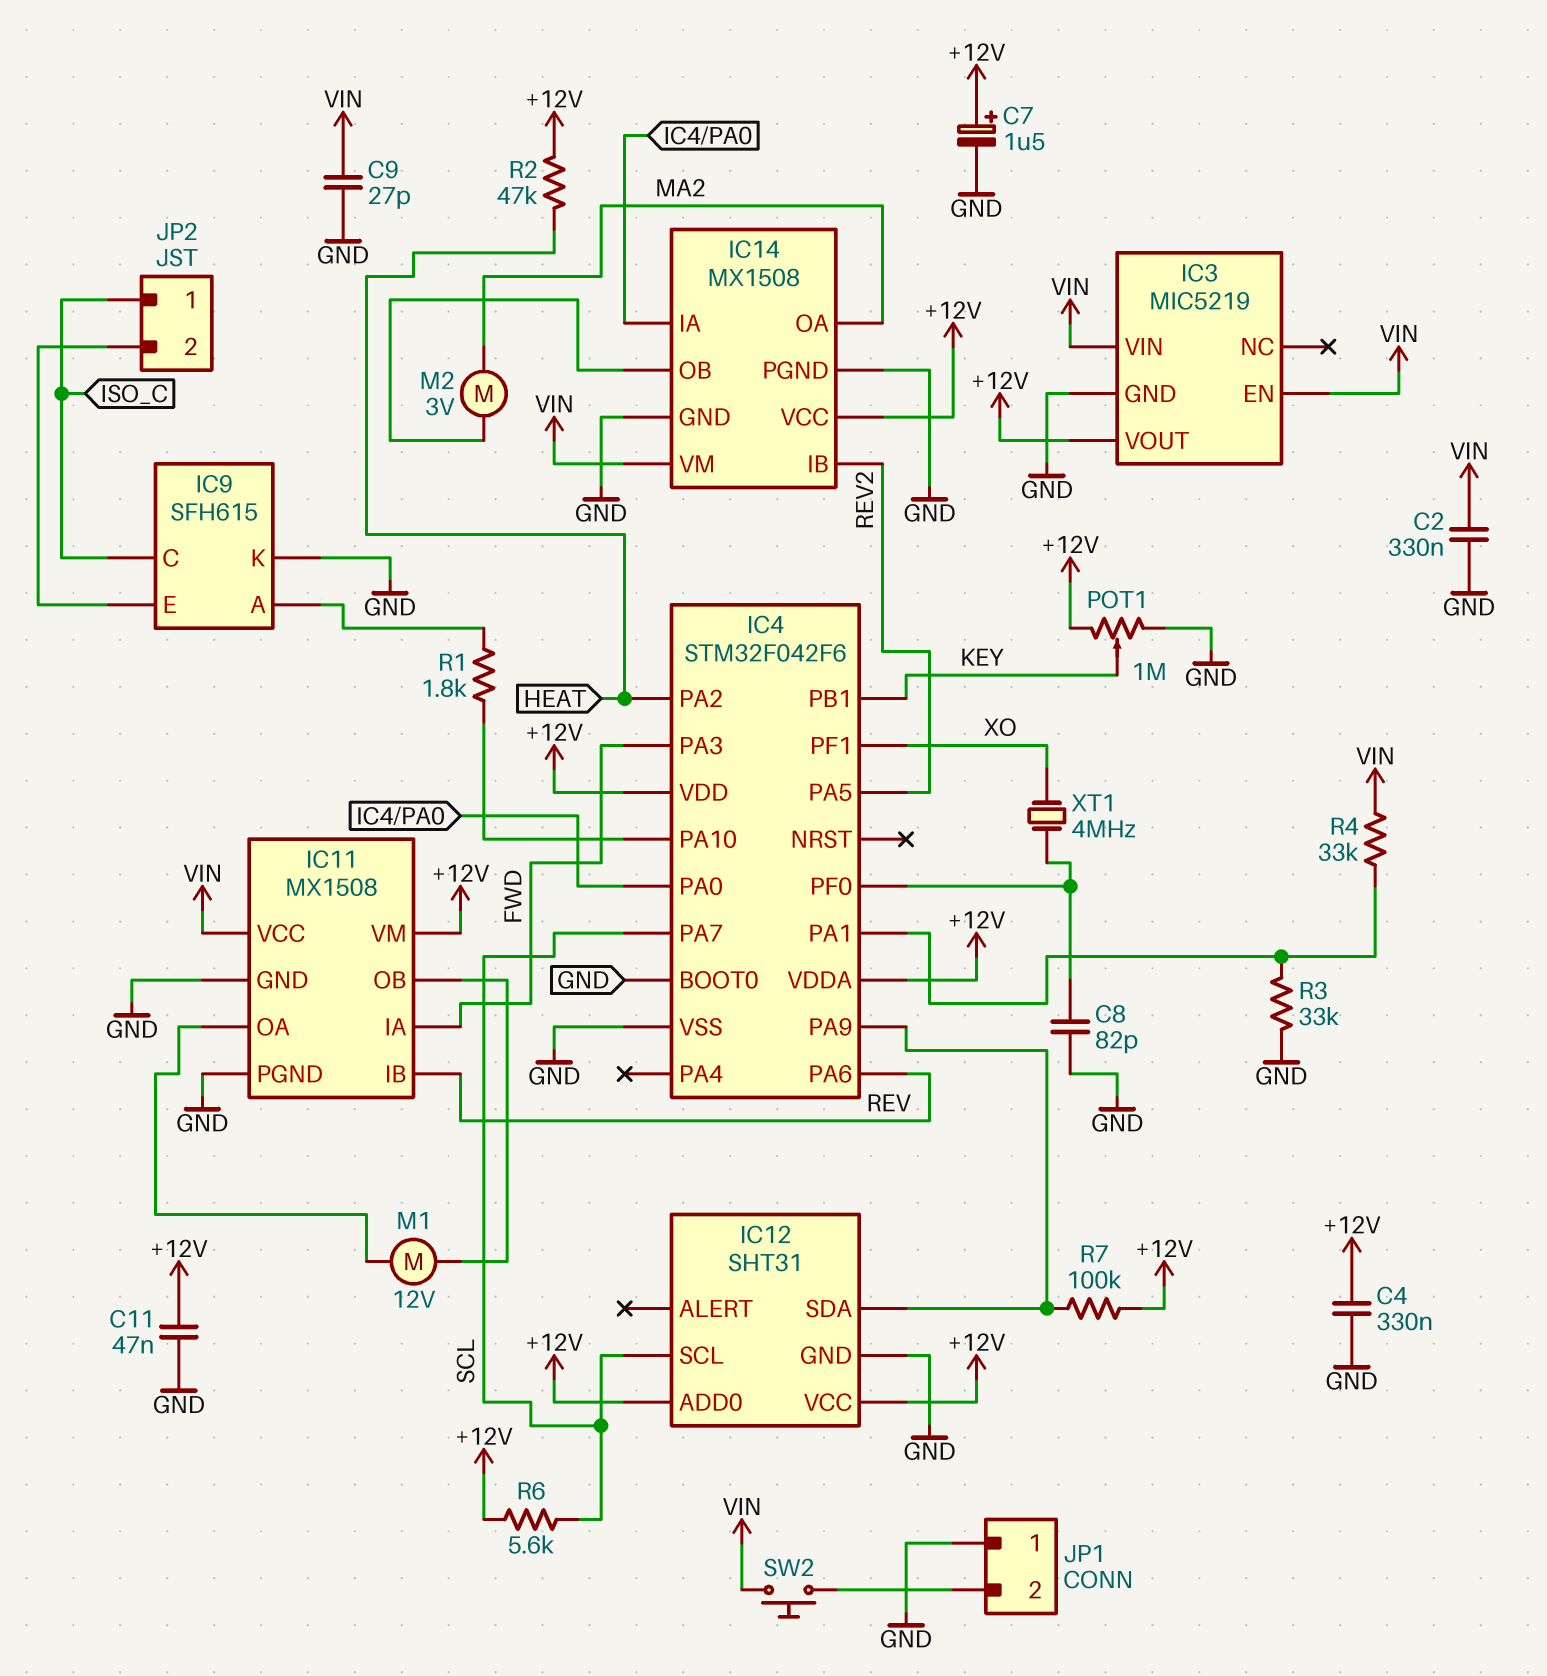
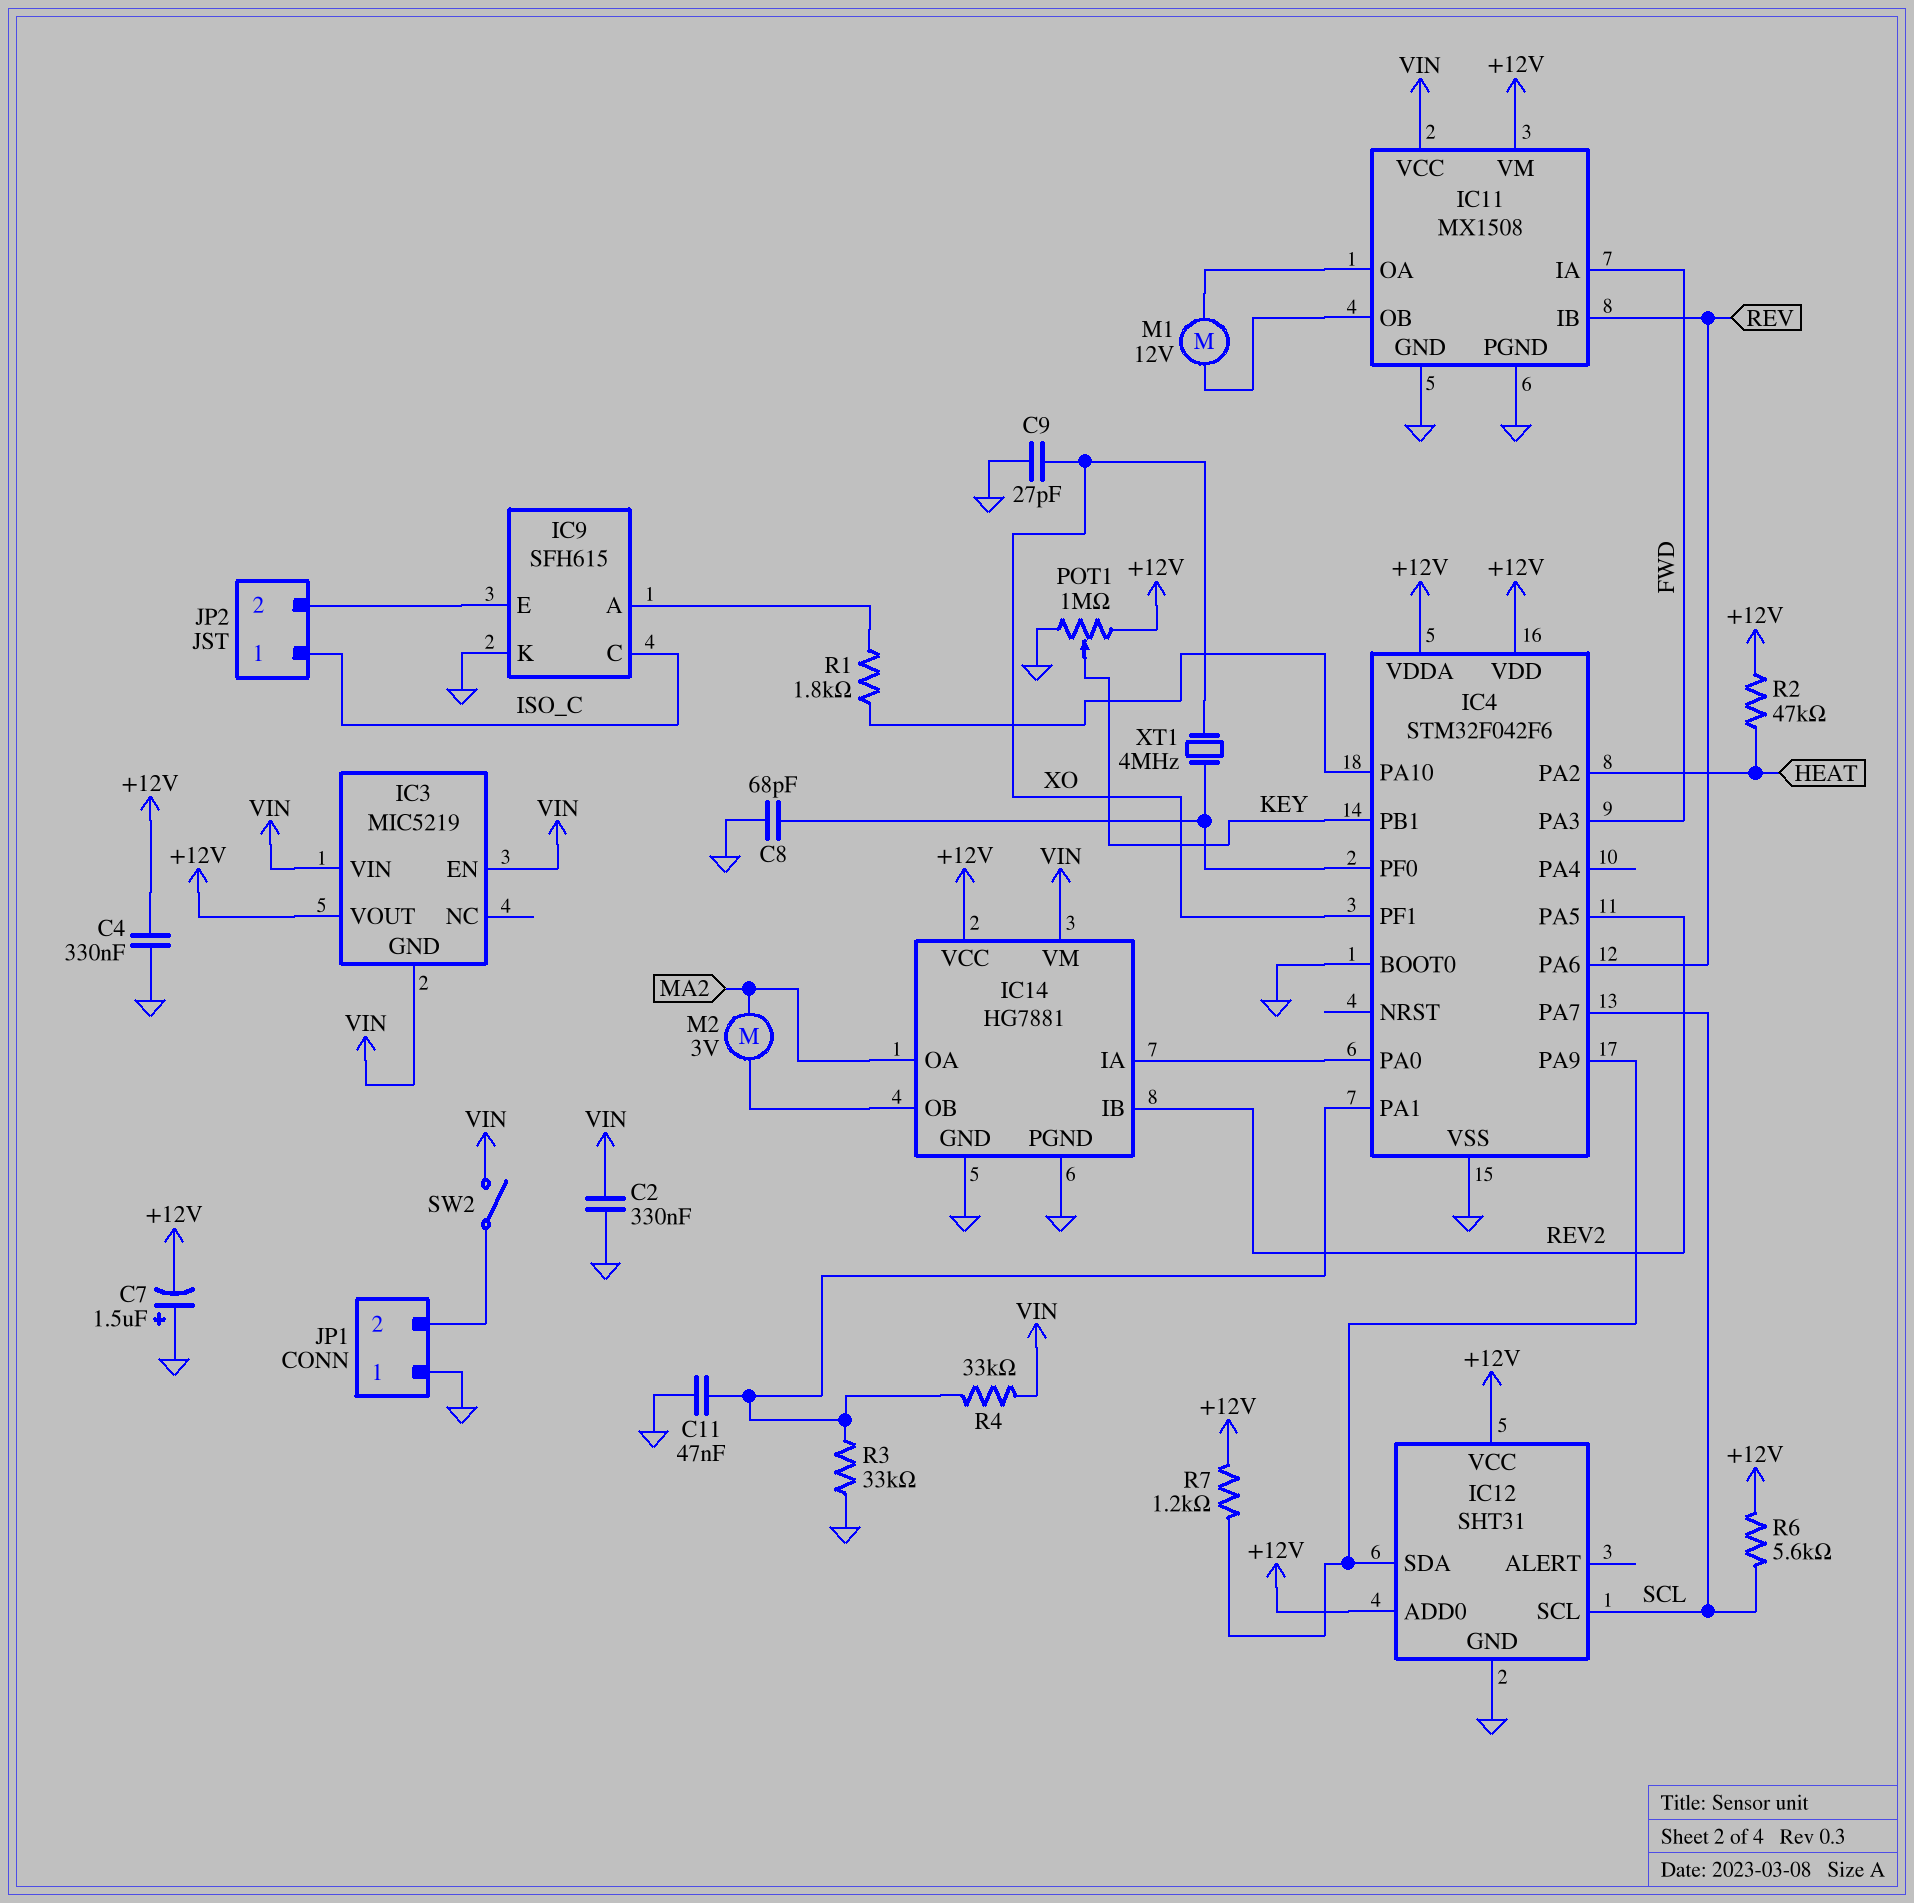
C7: 1.5uF (plus +12V, minus GND) -> 1.5uF (plus GND, minus +12V)
C8: 82pF (GND, IC4/PF0) -> 68pF (GND, IC4/PF0)
C9: 27pF (GND, VIN) -> 27pF (GND, XO)
C11: 47nF (+12V, GND) -> 47nF (GND, IC4/PA1)
IC3 pin GND: GND -> VIN
IC14: MX1508 -> HG7881
R7: 100k (+12V, IC4/PA9) -> 1.2k (+12V, IC4/PA9)
SW2: button (JP1/2, VIN) -> switch (JP1/2, VIN)

